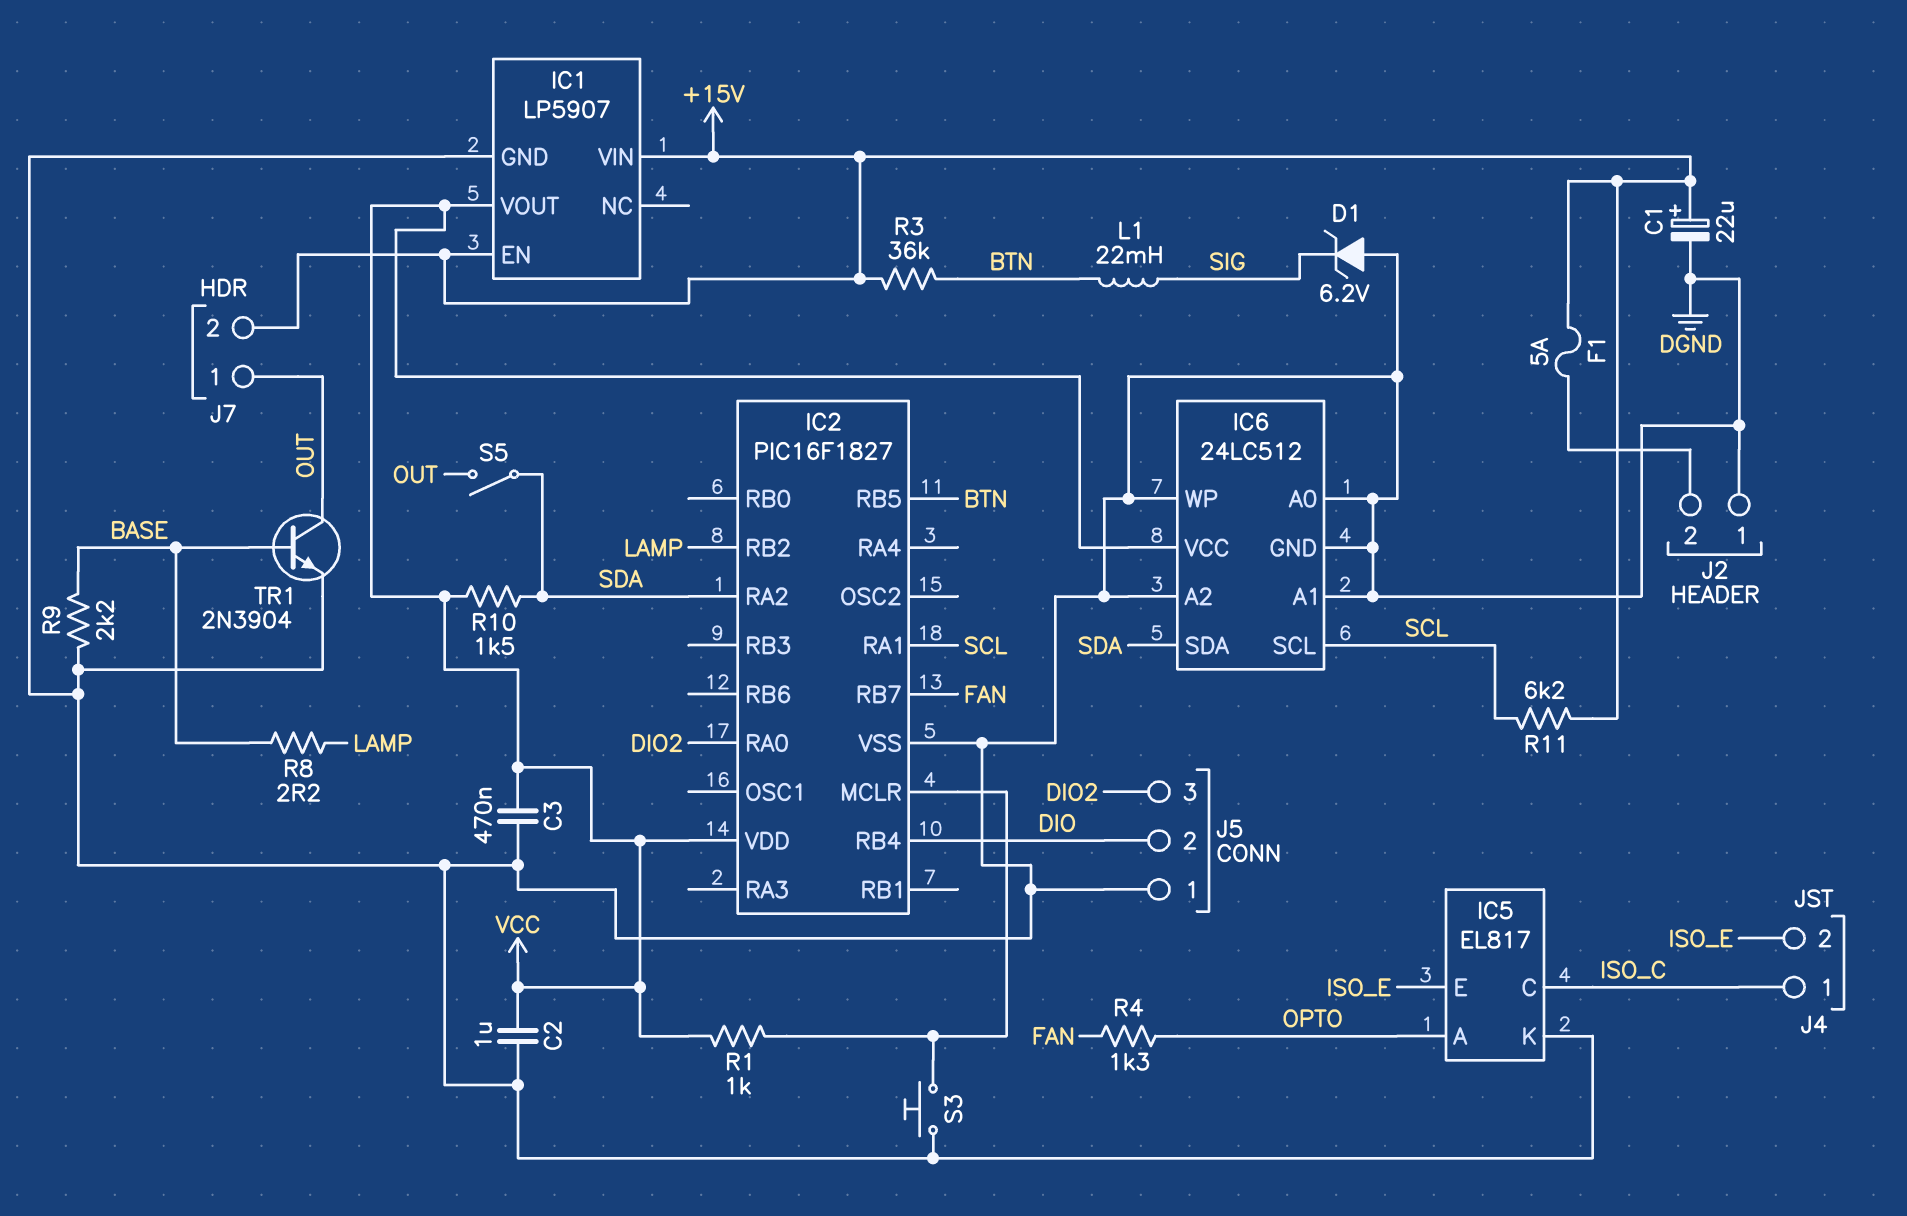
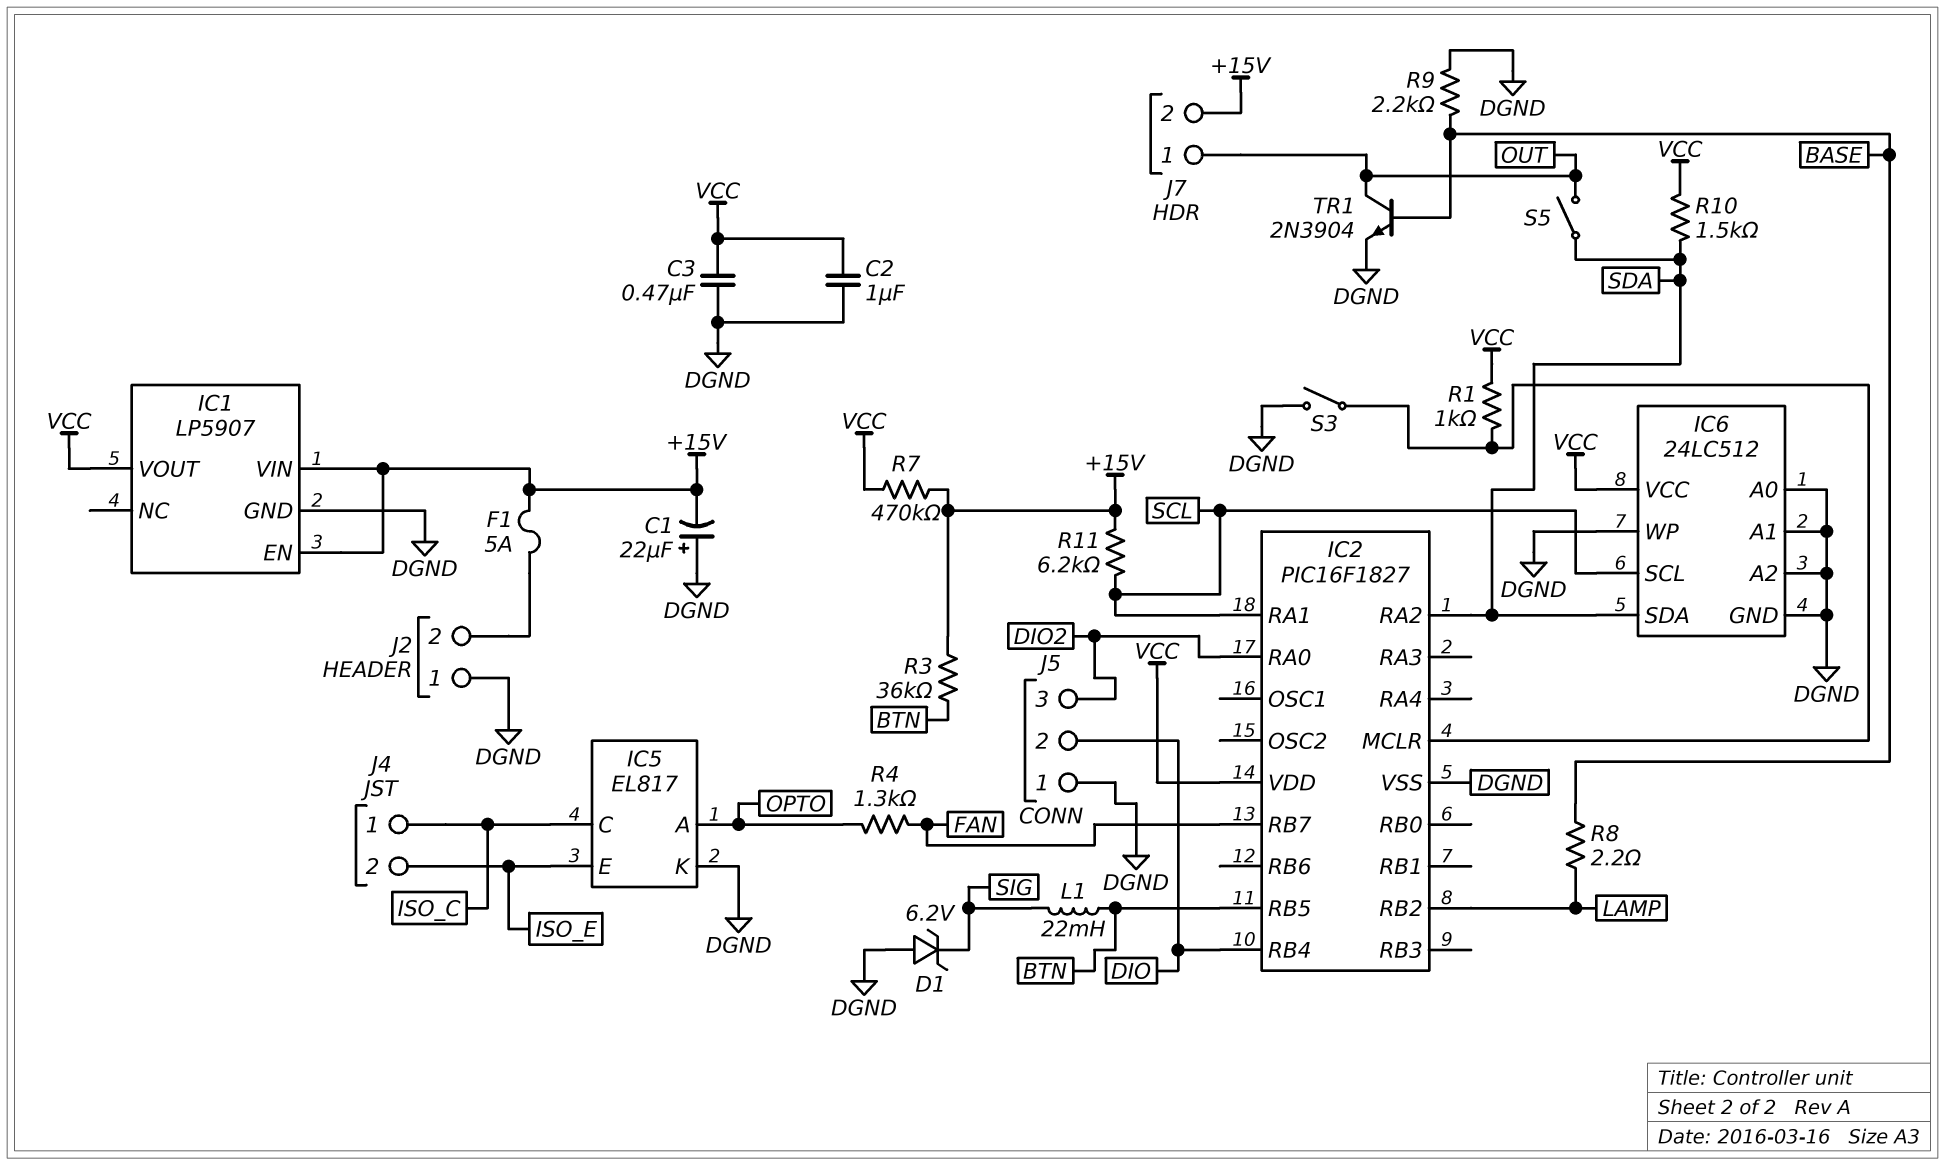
C1: 22uF (plus +15V, minus DGND) -> 22uF (plus DGND, minus +15V)
R7: none -> 470k (+15V, VCC)
S3: button (DGND, IC2/MCLR) -> switch (DGND, IC2/MCLR)

